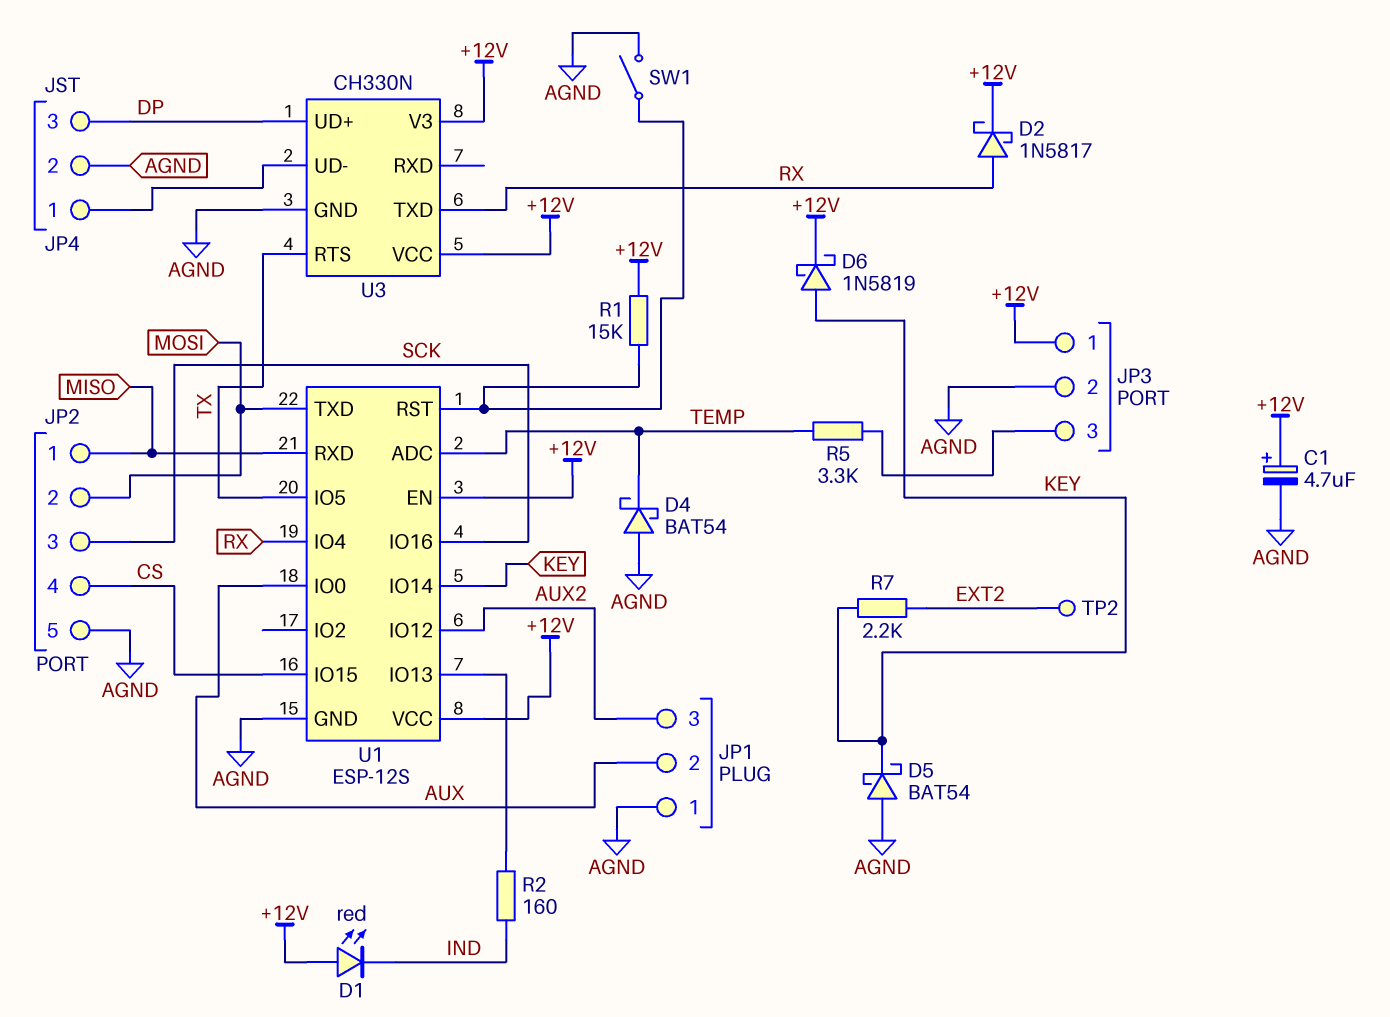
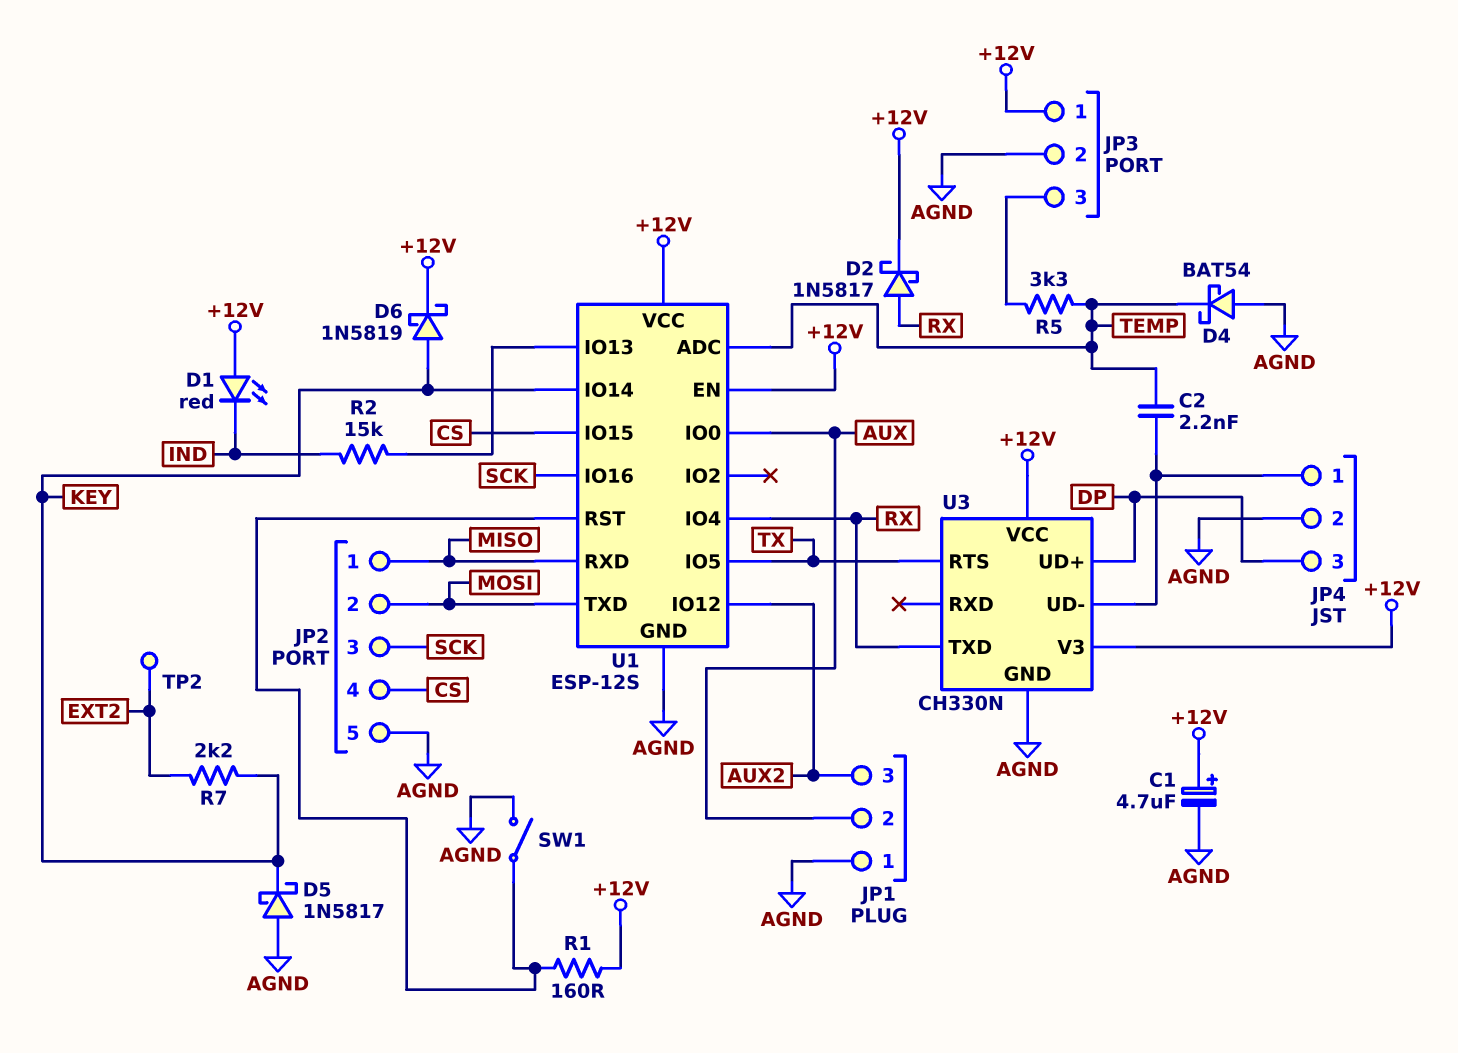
C2: none -> 2.2nF (JP4/1, TEMP)
D5: schottky BAT54 (A AGND, K KEY) -> schottky 1N5817 (A AGND, K KEY)
R1: 15k (+12V, U1/RST) -> 160 (+12V, U1/RST)
R2: 160 (IND, U1/IO13) -> 15k (IND, U1/IO13)

